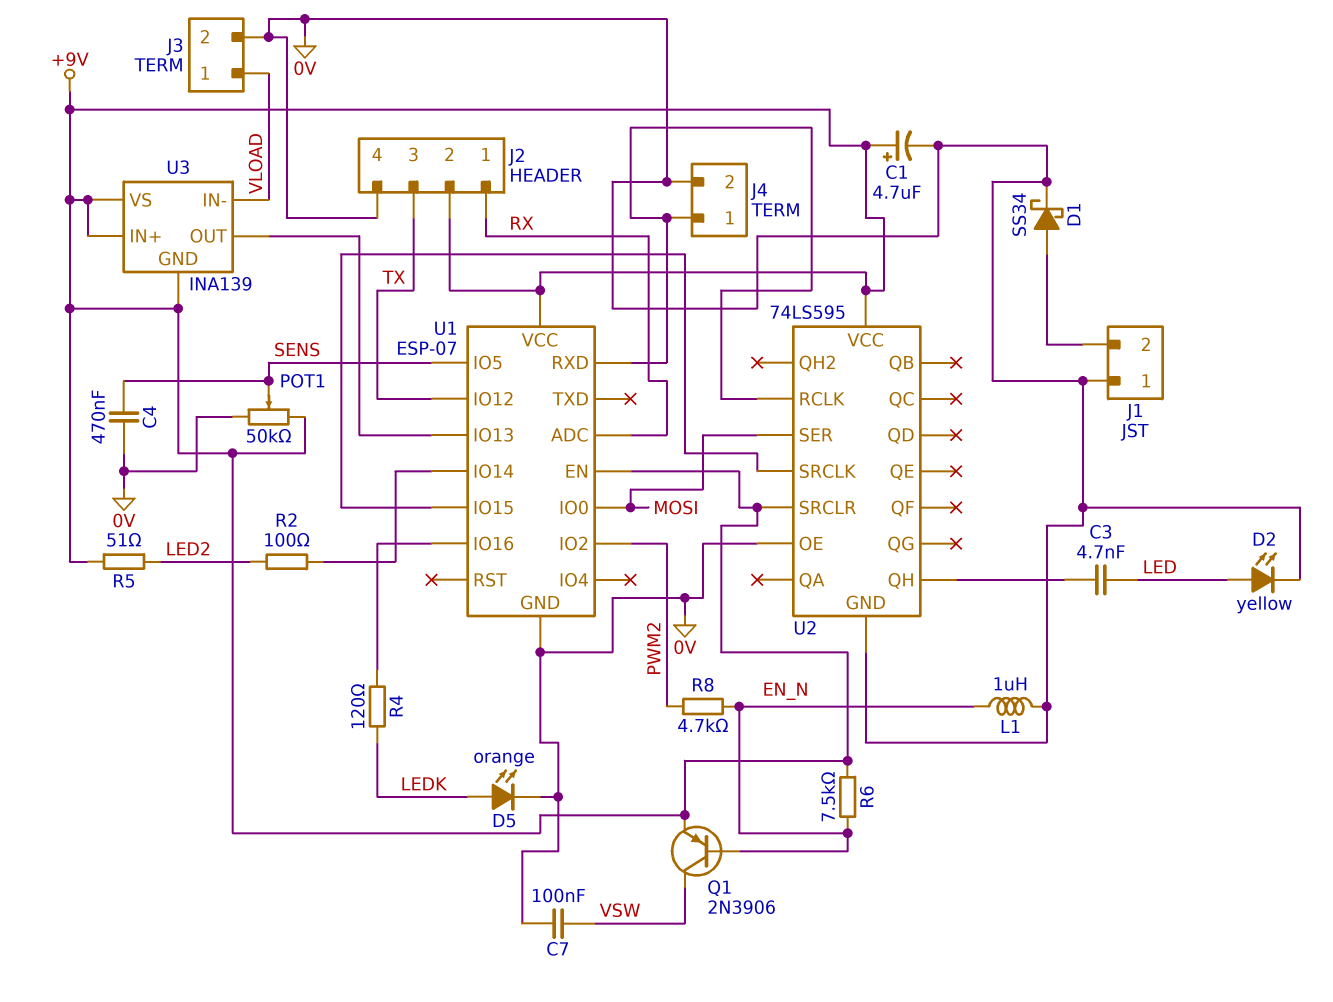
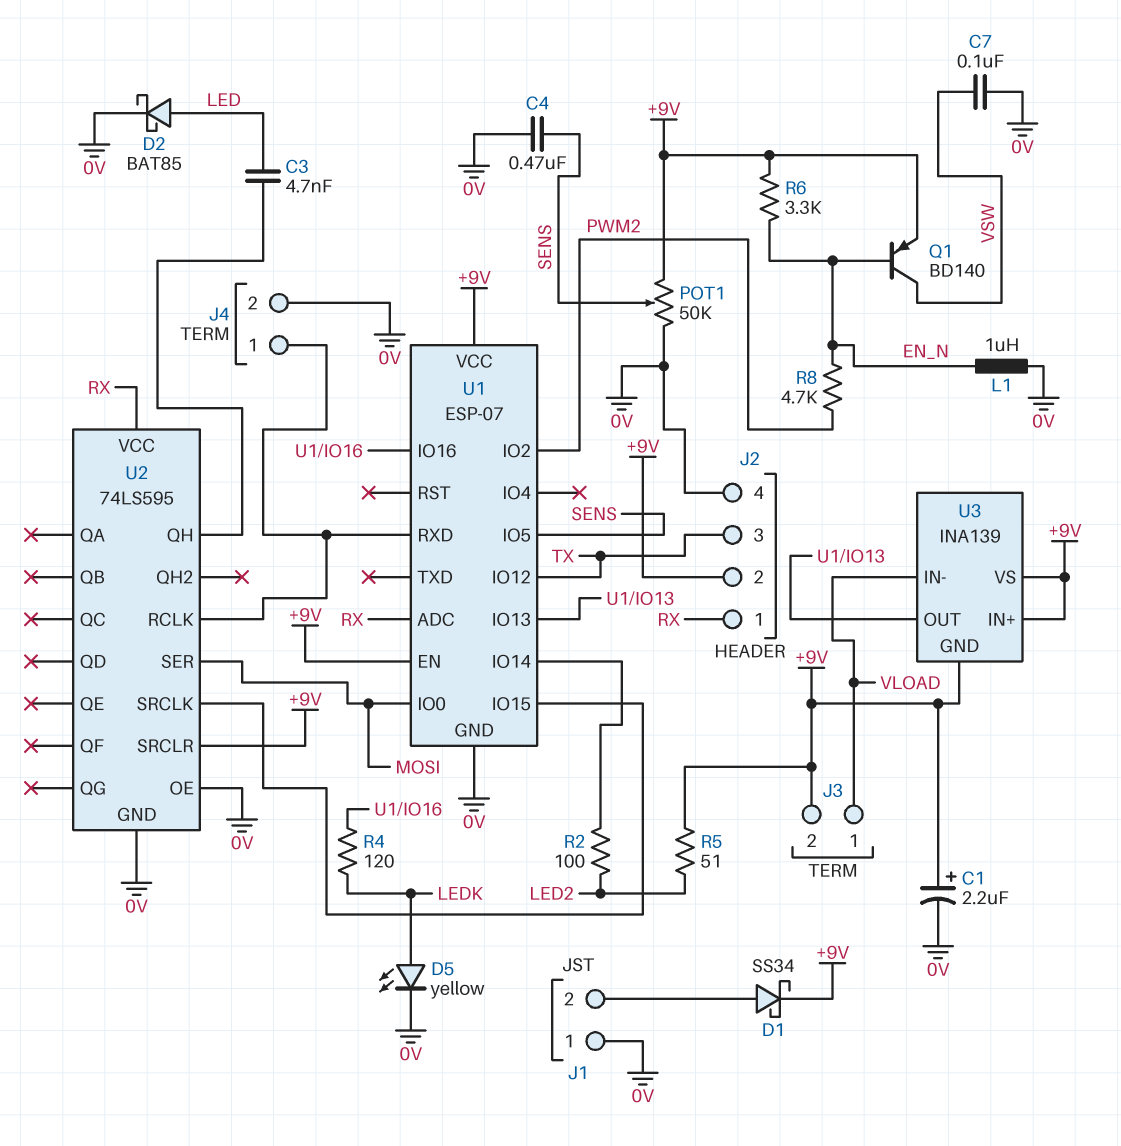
C1: 4.7uF (plus +9V, minus 0V) -> 2.2uF (plus +9V, minus 0V)
D1: schottky SS34 (A J1/2, K 0V) -> schottky SS34 (A J1/2, K +9V)
D2: LED yellow (A LED, K 0V) -> schottky BAT85 (A LED, K 0V)
D5: LED orange (A LEDK, K 0V) -> LED yellow (A LEDK, K 0V)
J3 pin 2: 0V -> +9V
Q1: PNP 2N3906 (B EN_N, C VSW, E +9V) -> PNP BD140 (B EN_N, C VSW, E +9V)
R6: 7.5k (+9V, EN_N) -> 3.3k (+9V, EN_N)
U2 pin VCC: +9V -> RX

